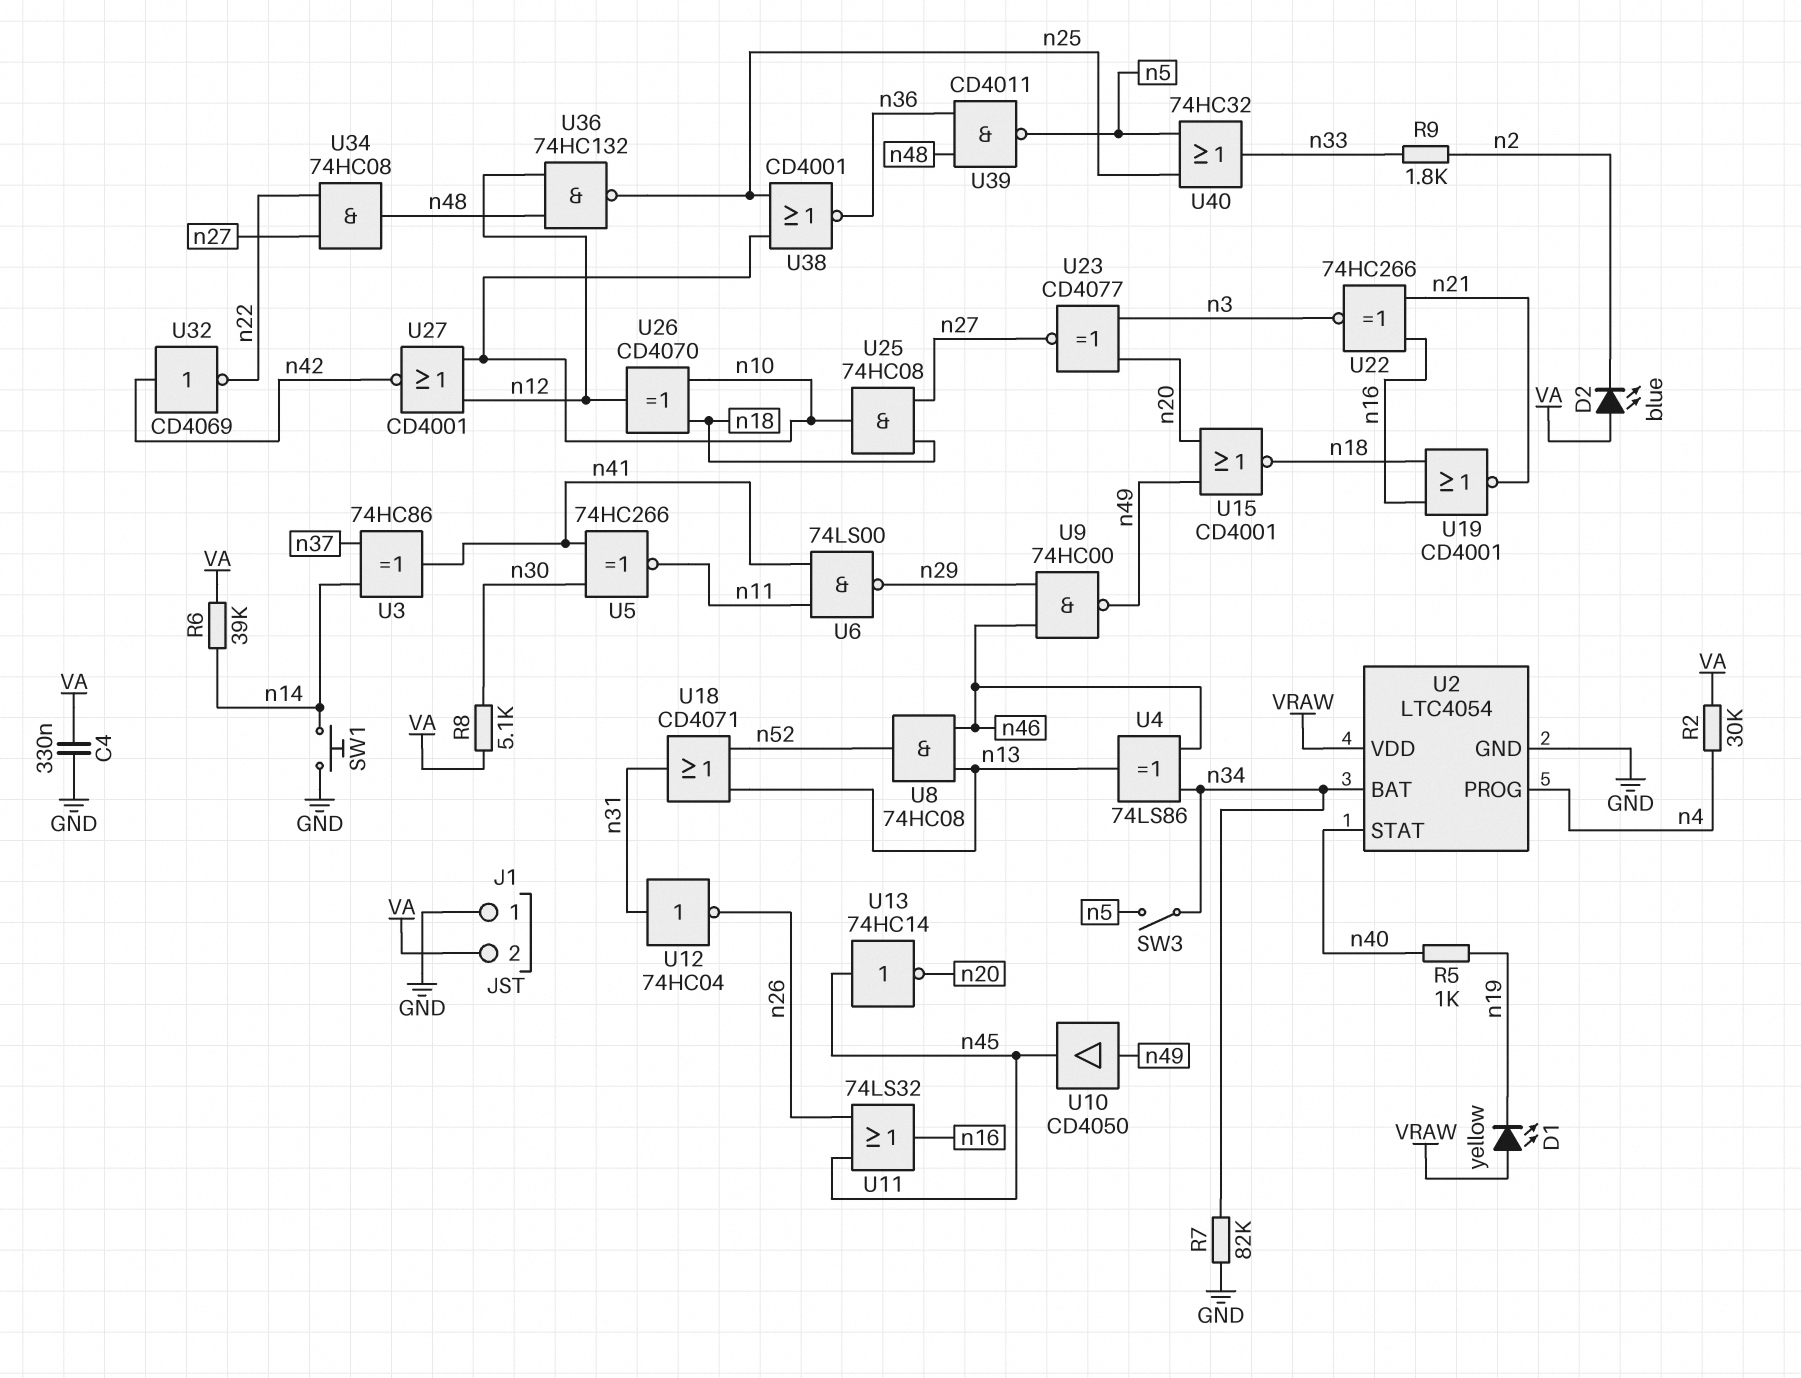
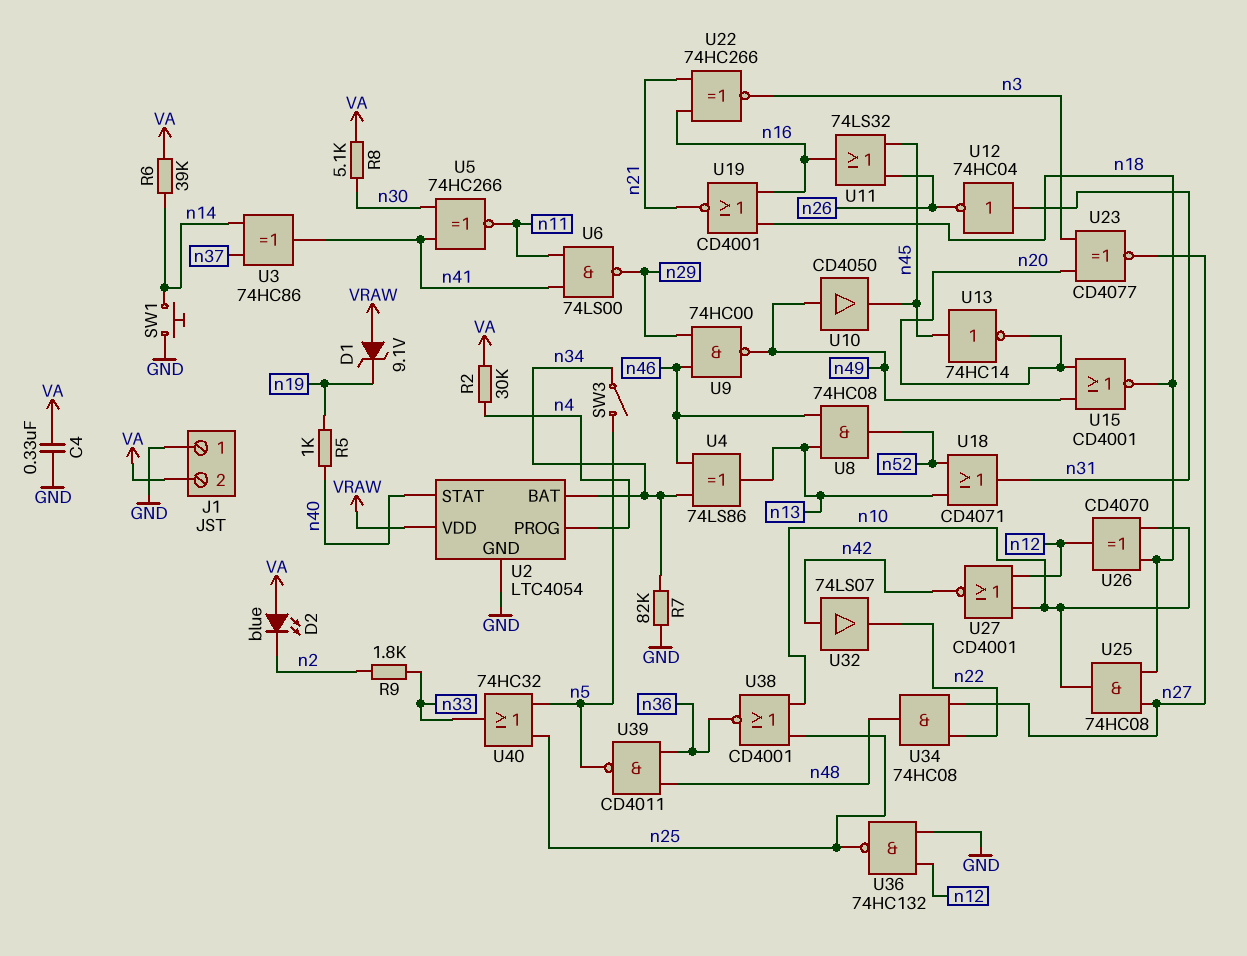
D1: LED yellow (A VRAW, K n19) -> zener 9.1V (A VRAW, K n19)
U32: NOT CD4069 (in n42, out n22) -> buffer 74LS07 (in n42, out n22)
U36: NAND 74HC132 (in n12, in n48, out n25) -> NAND 74HC132 (in GND, in n12, out n25)

